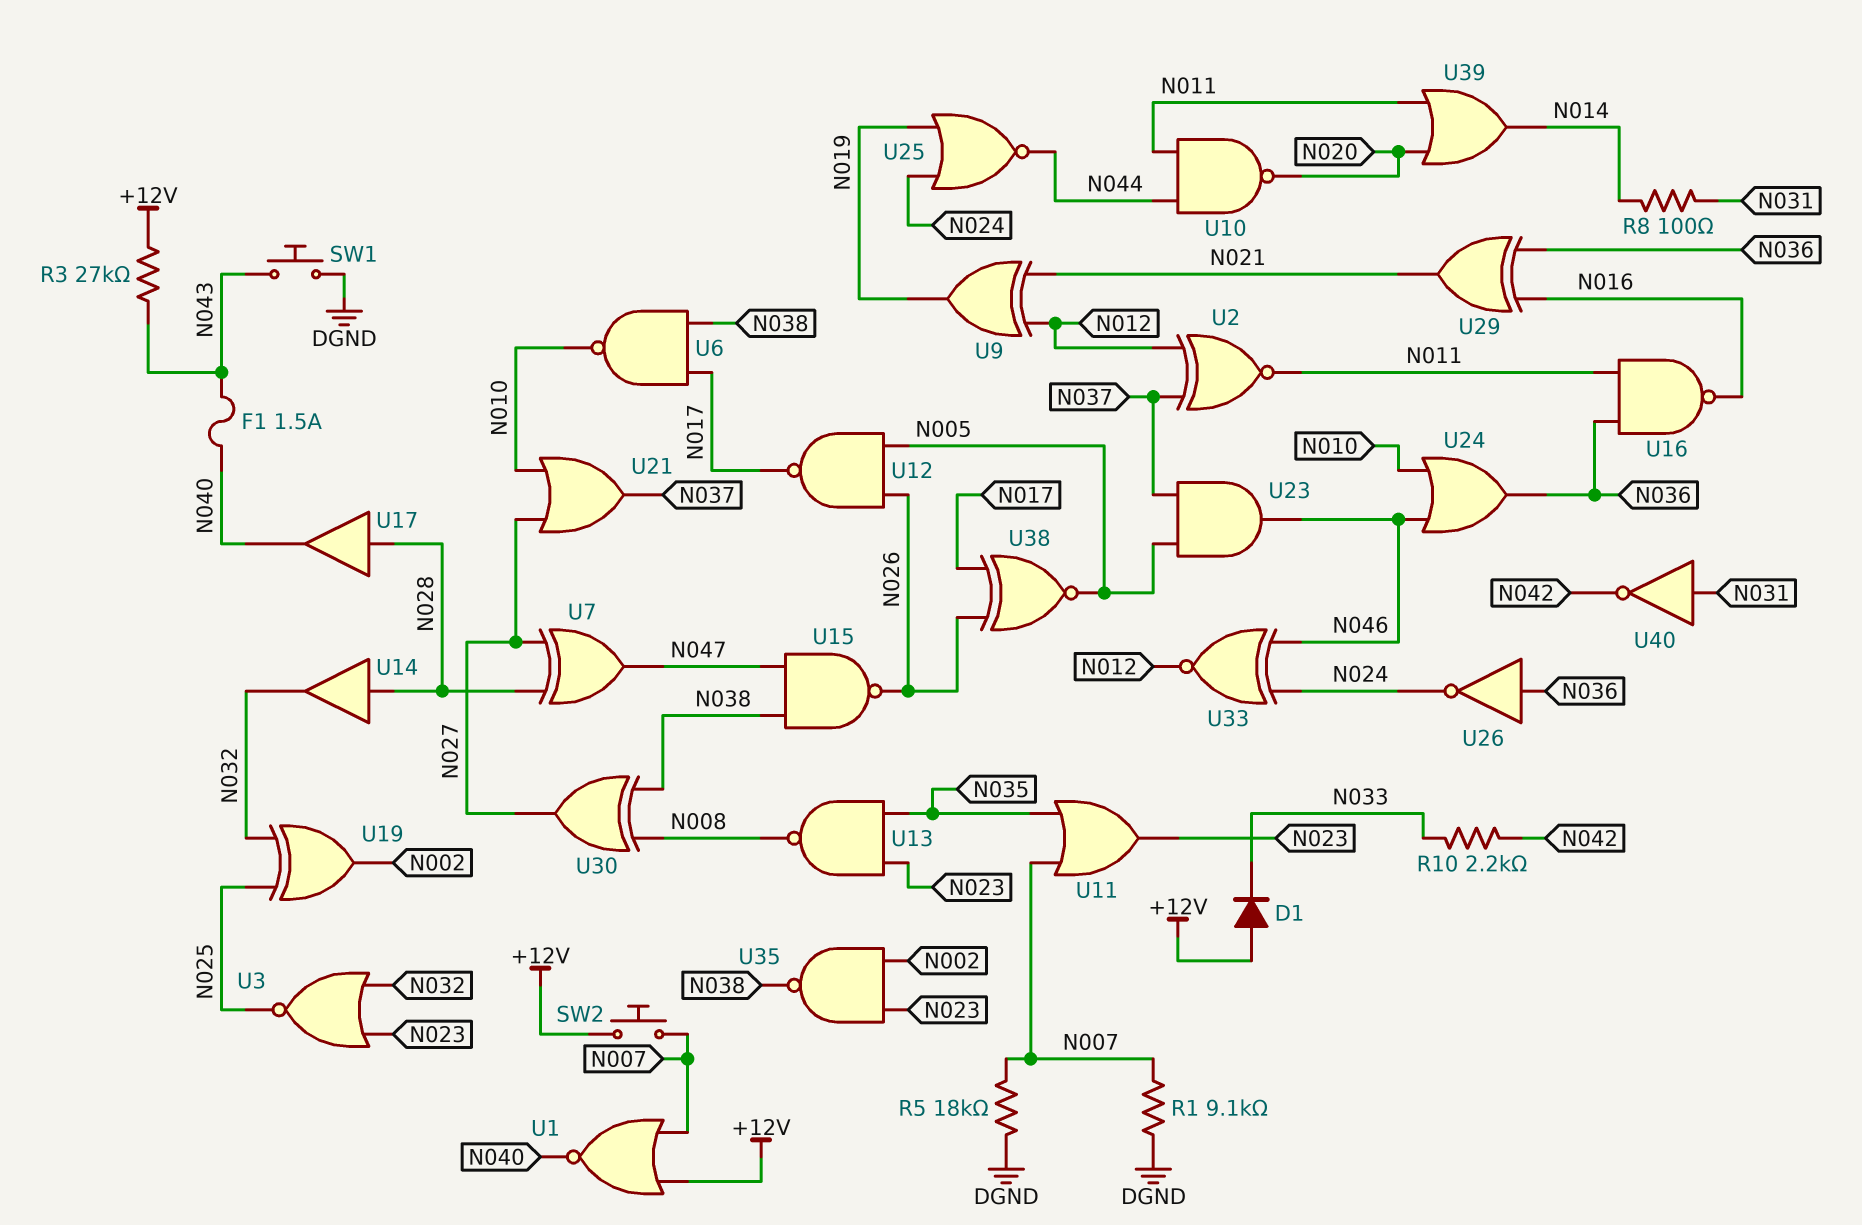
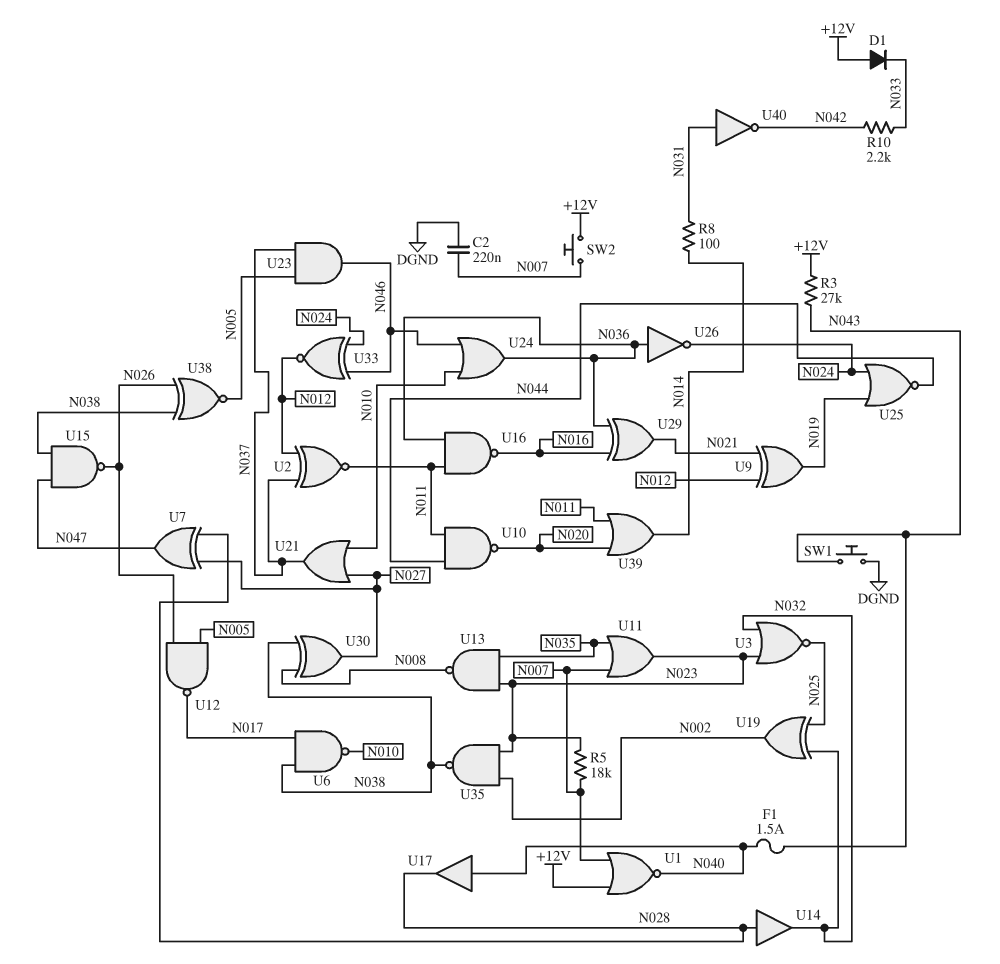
C2: none -> 220nF (DGND, N007)
R1: 9.1k (DGND, N007) -> none
R5: 18k (DGND, N007) -> 18k (N007, N023)
U17: buffer (in N028, out N040) -> buffer (in N040, out N028)
U38: XNOR (in N017, in N026, out N005) -> XNOR (in N026, in N038, out N005)

